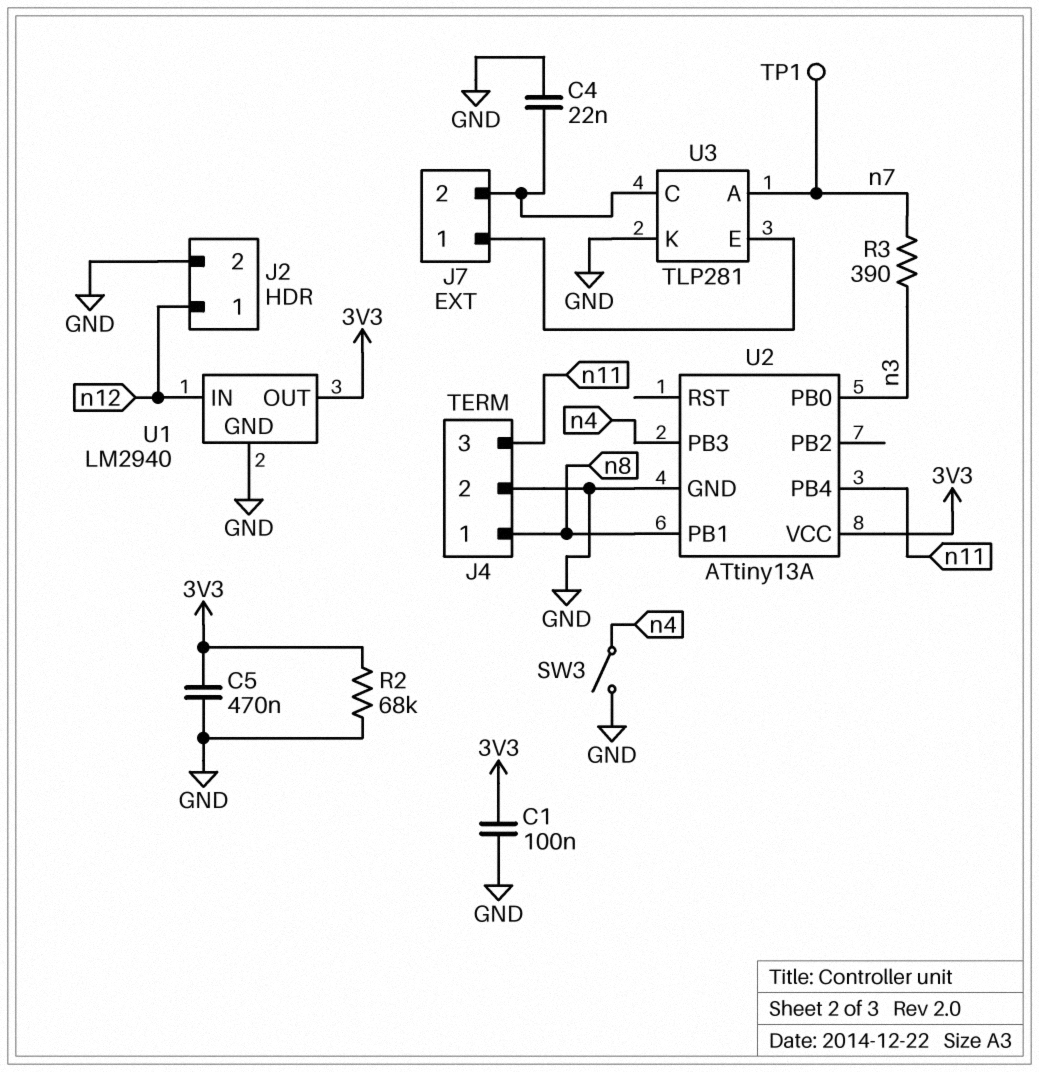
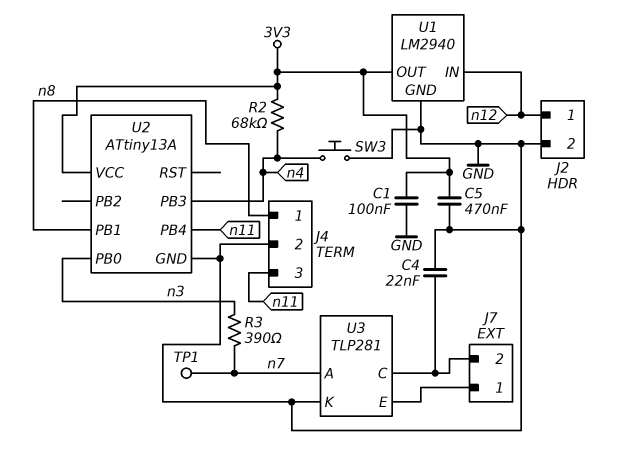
R2: 68k (3V3, GND) -> 68k (3V3, n4)
SW3: switch (GND, n4) -> button (GND, n4)

